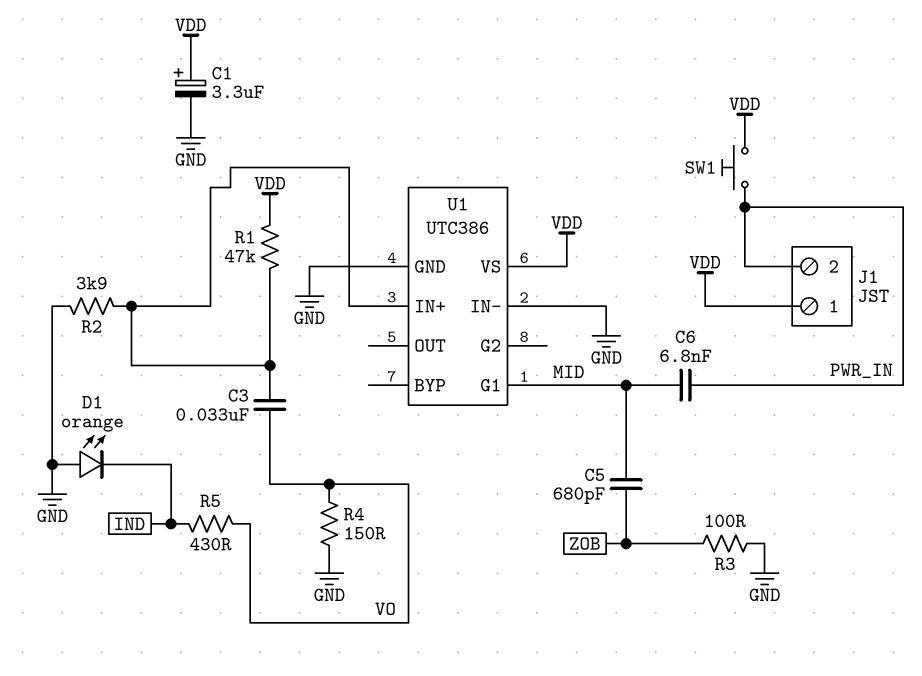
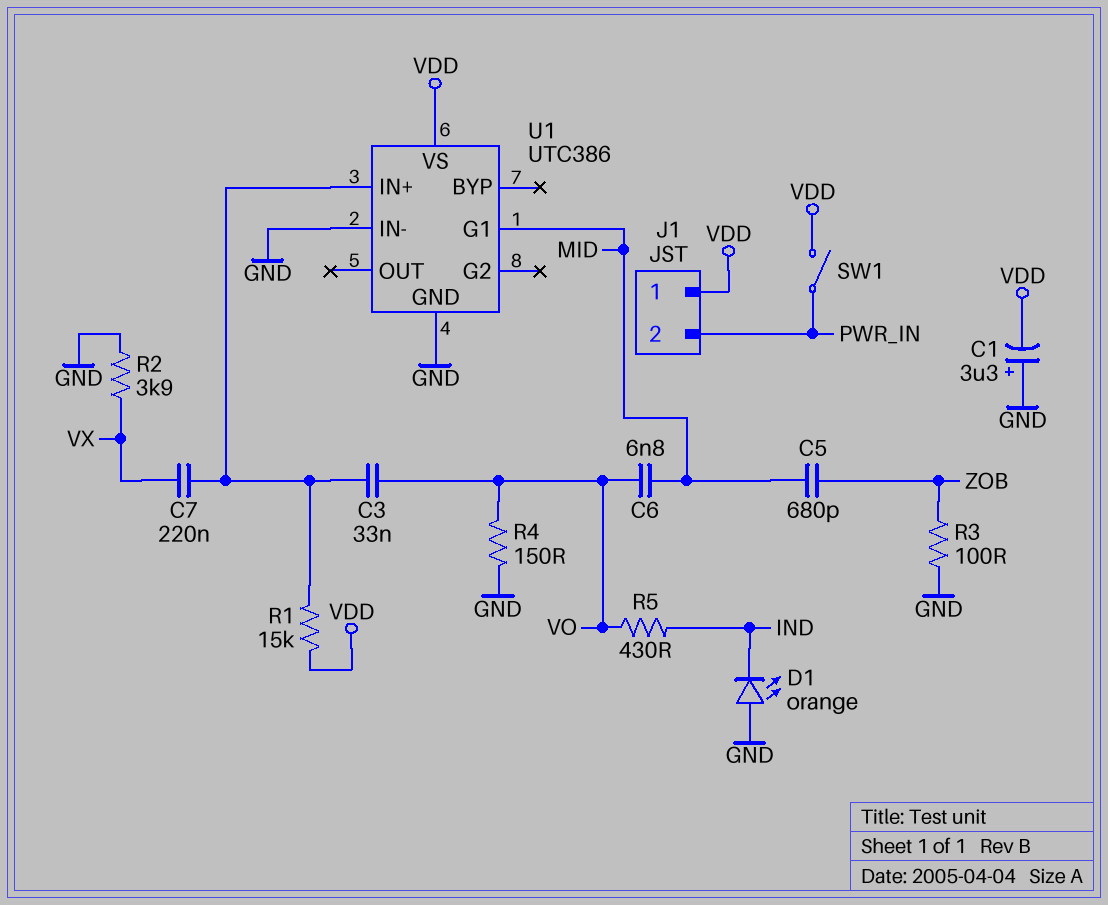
C1: 3.3uF (plus VDD, minus GND) -> 3.3uF (plus GND, minus VDD)
C6: 6.8nF (MID, PWR_IN) -> 6.8nF (MID, VO)
C7: none -> 220nF (U1/IN+, VX)
R1: 47k (U1/IN+, VDD) -> 15k (U1/IN+, VDD)
R2: 3.9k (GND, U1/IN+) -> 3.9k (GND, VX)
SW1: button (PWR_IN, VDD) -> switch (PWR_IN, VDD)

